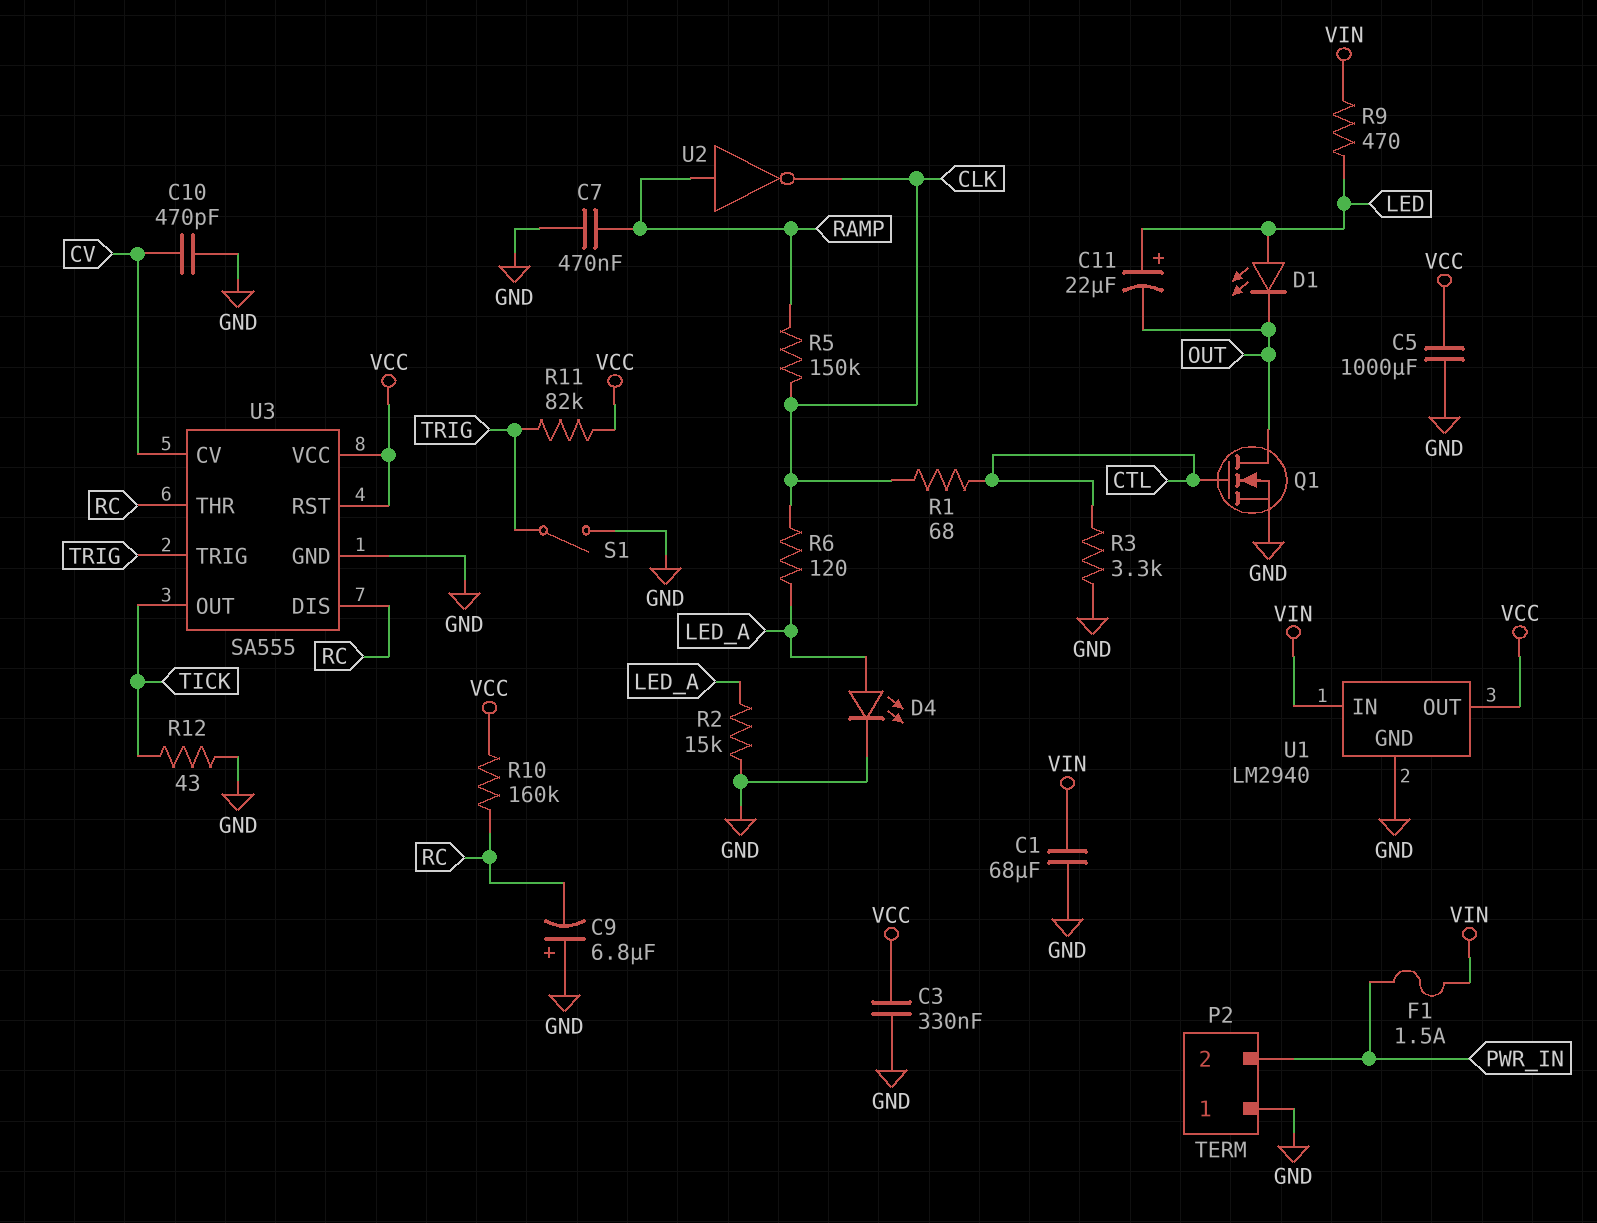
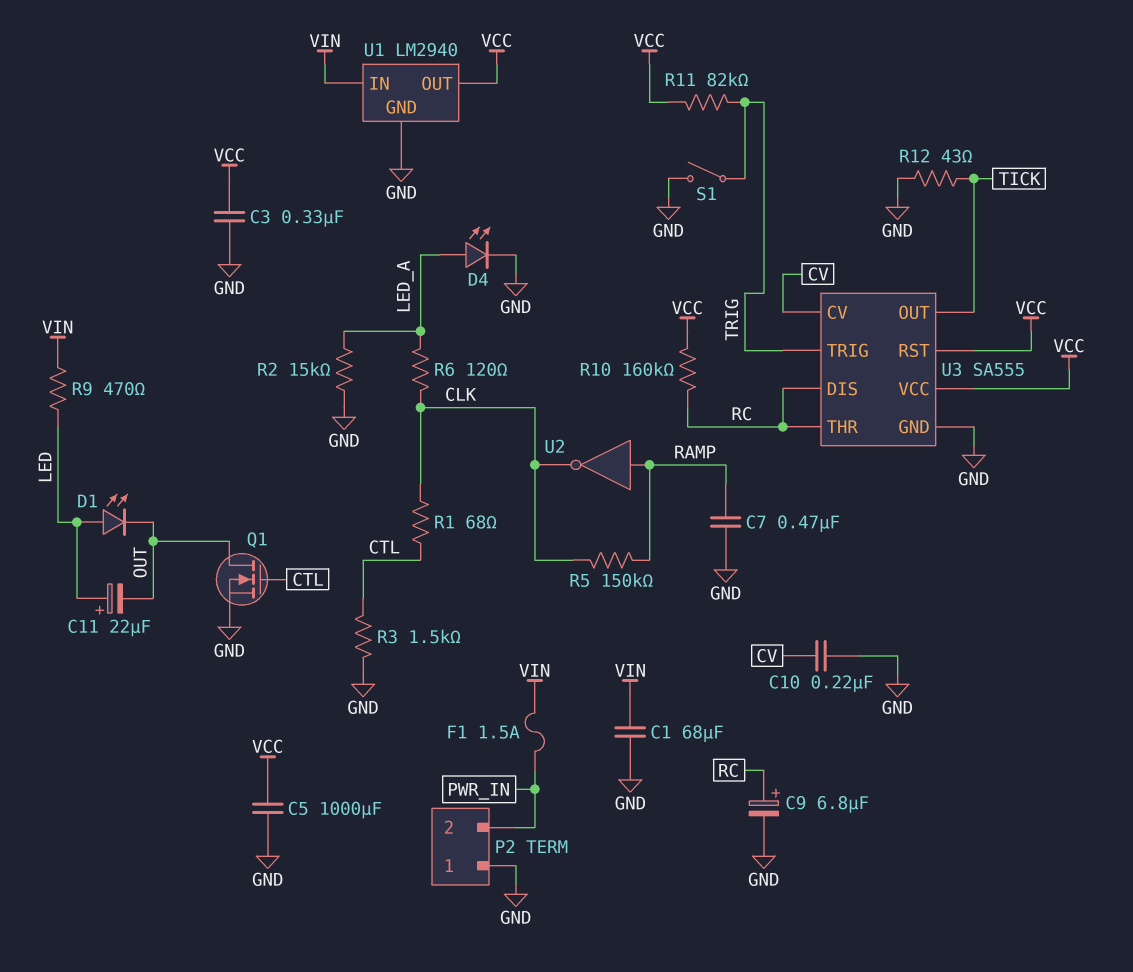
C9: 6.8uF (plus GND, minus RC) -> 6.8uF (plus RC, minus GND)
C10: 470pF (CV, GND) -> 220nF (CV, GND)
R3: 3.3k (CTL, GND) -> 1.5k (CTL, GND)

